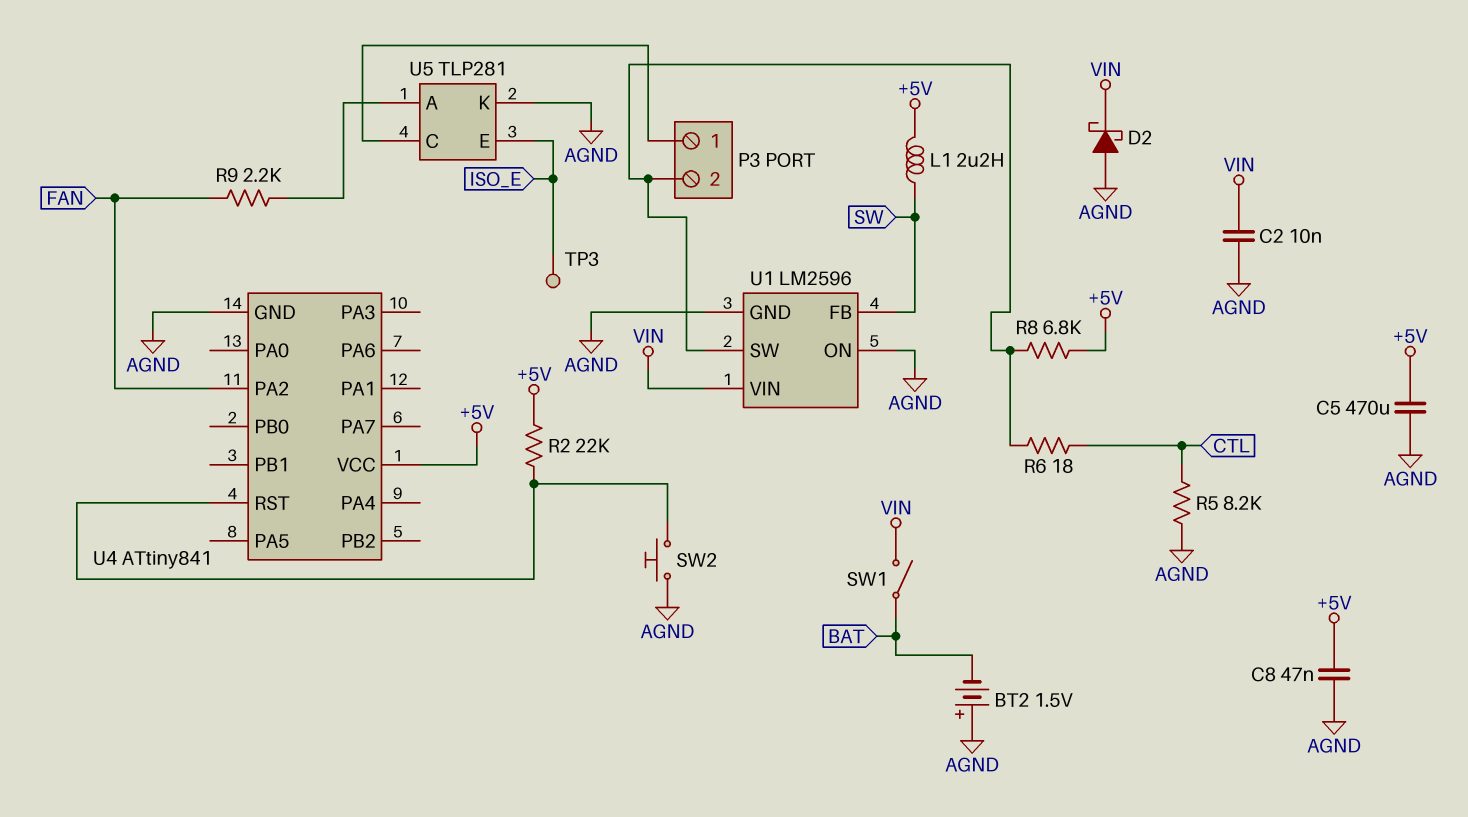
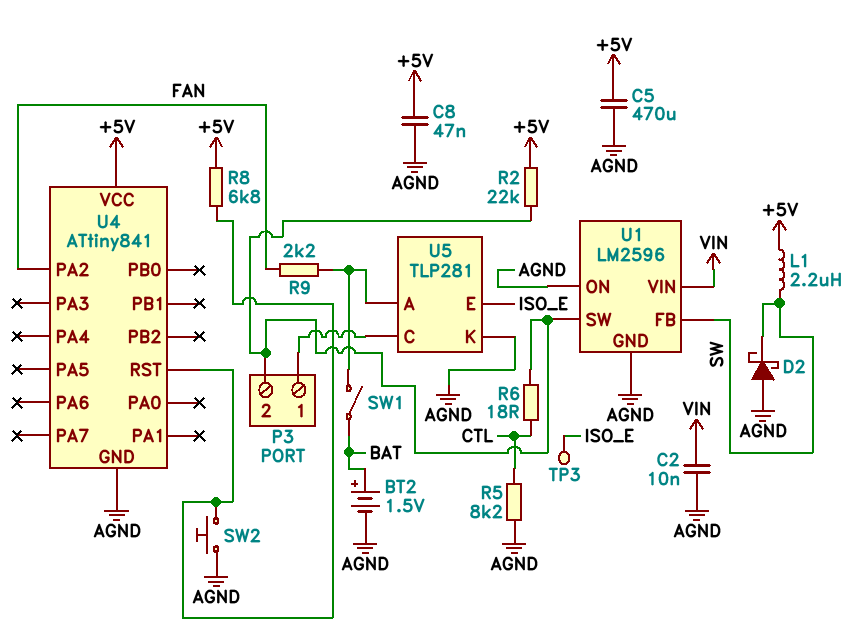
BT2: 1.5V (plus AGND, minus BAT) -> 1.5V (plus BAT, minus AGND)
D2: schottky (A AGND, K VIN) -> schottky (A AGND, K SW)
R2: 22k (+5V, U4/RST) -> 22k (+5V, P3/2)
R8: 6.8k (+5V, P3/2) -> 6.8k (+5V, U4/RST)
SW1: switch (BAT, VIN) -> switch (BAT, U5/A)

